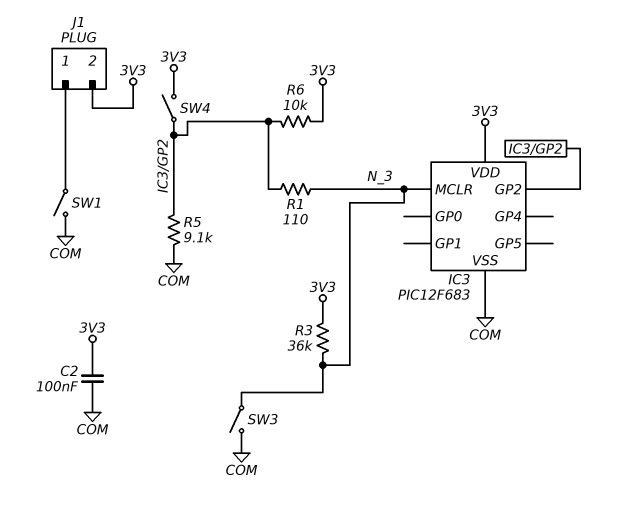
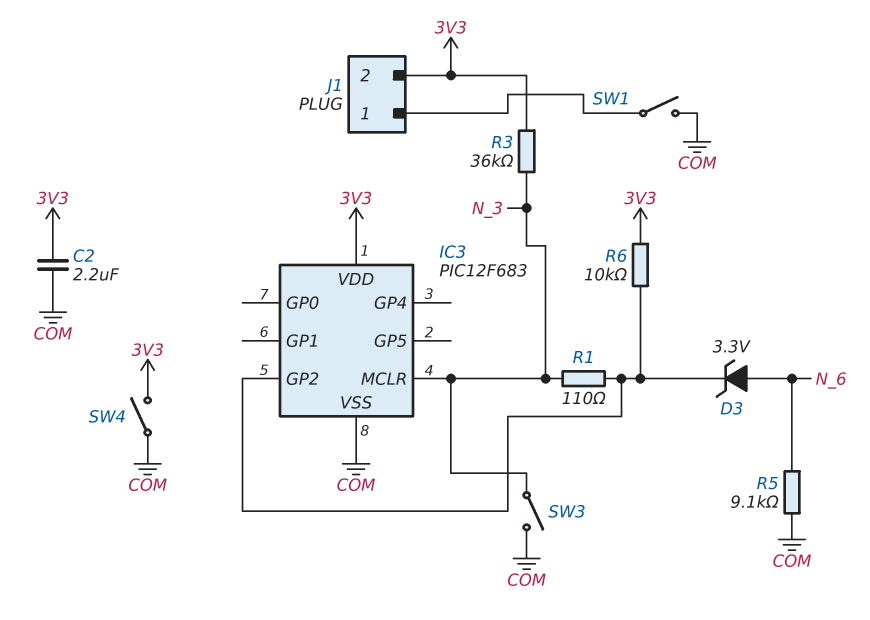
C2: 100nF (3V3, COM) -> 2.2uF (3V3, COM)
D3: none -> zener 3.3V (A N_6, K IC3/GP2)
R5: 9.1k (COM, IC3/GP2) -> 9.1k (COM, N_6)
SW4: switch (3V3, IC3/GP2) -> switch (3V3, COM)

